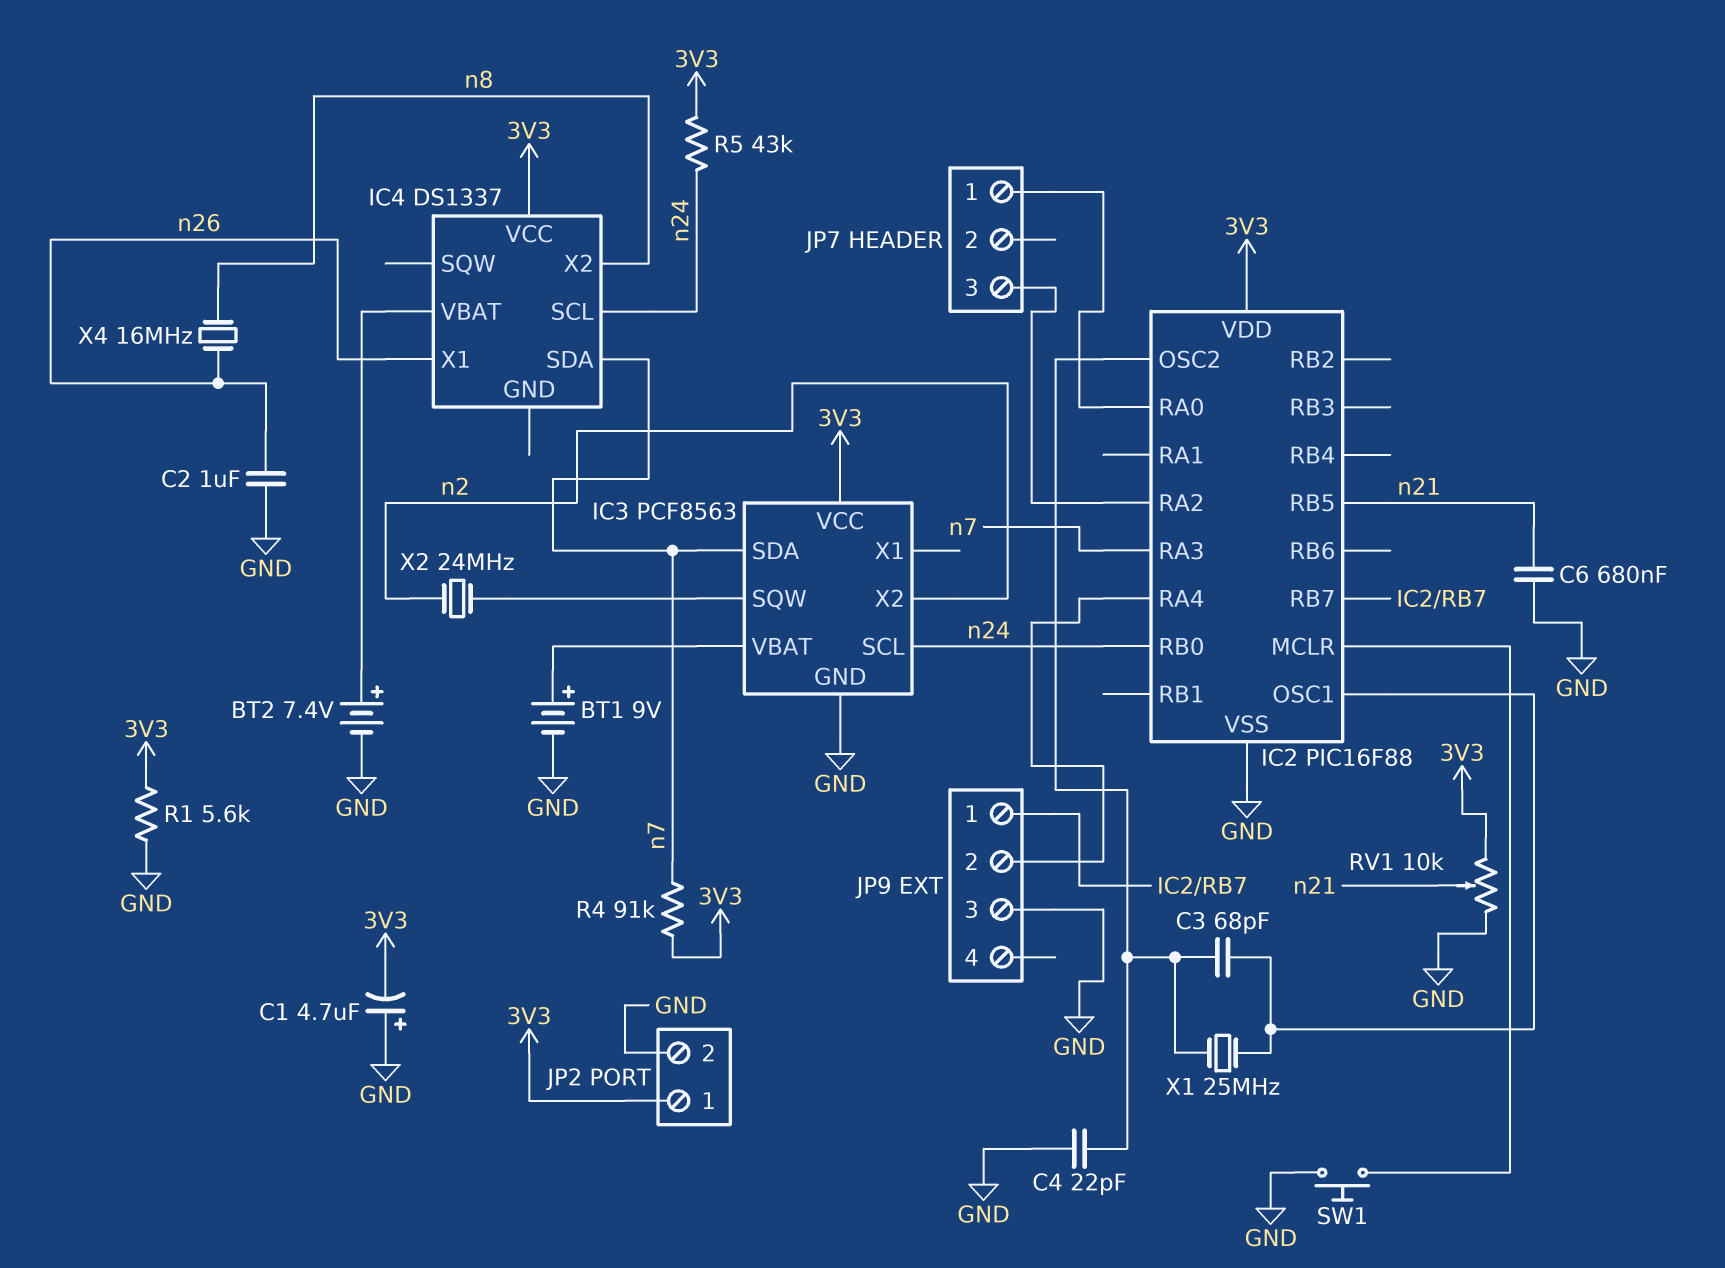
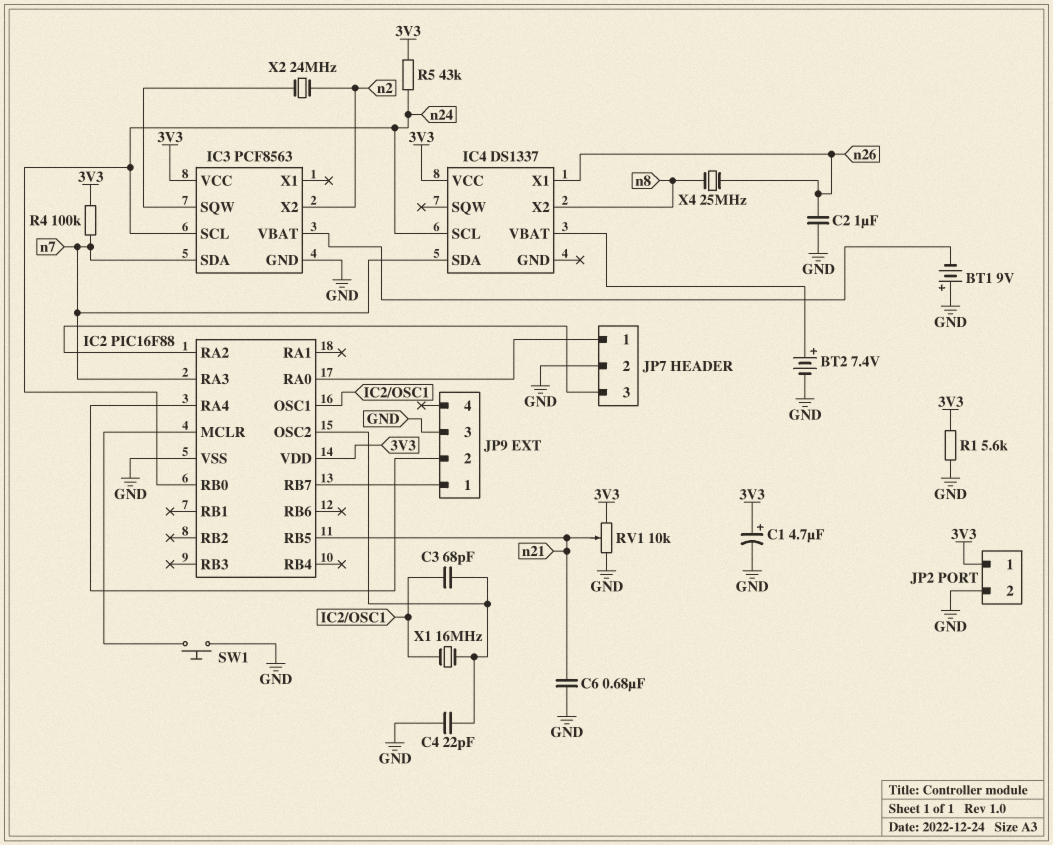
BT1: 9V (plus IC3/VBAT, minus GND) -> 9V (plus GND, minus IC3/VBAT)
C1: 4.7uF (plus GND, minus 3V3) -> 4.7uF (plus 3V3, minus GND)
JP7 pin 2: none -> GND
R4: 91k (3V3, n7) -> 100k (3V3, n7)
X1: 25MHz (IC2/OSC1, IC2/OSC2) -> 16MHz (IC2/OSC1, IC2/OSC2)
X4: 16MHz (n8, n26) -> 25MHz (n8, n26)

